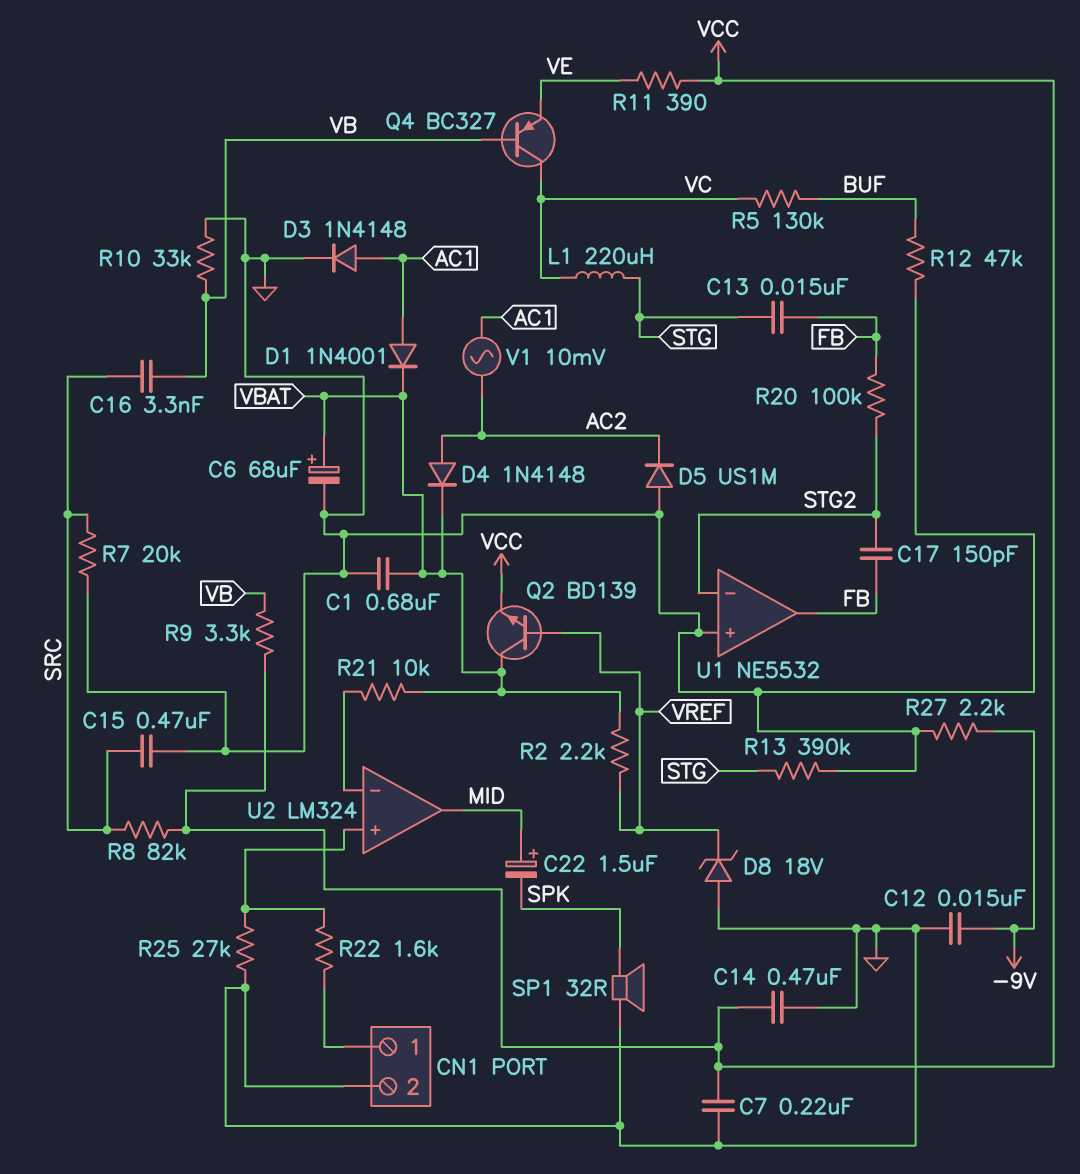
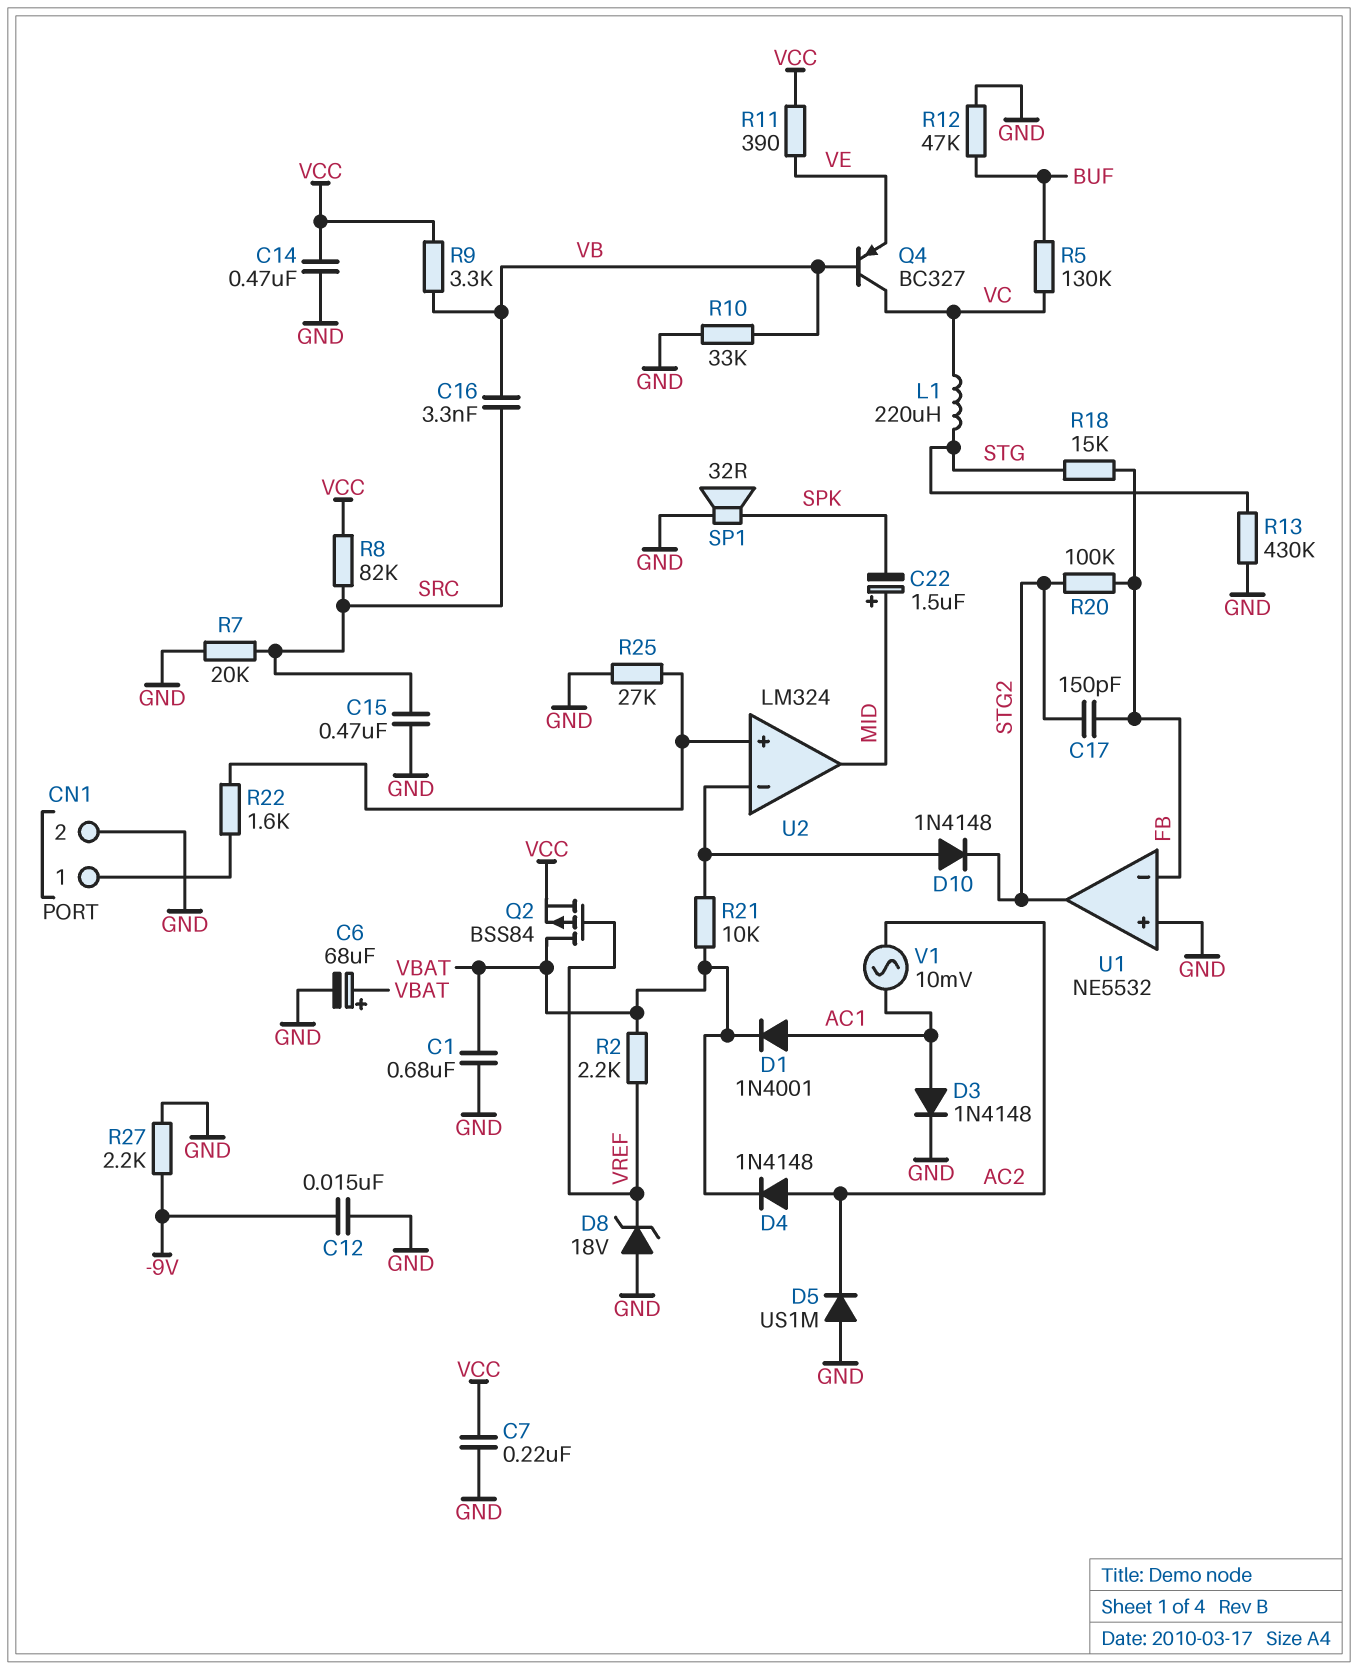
C13: 15nF (FB, STG) -> none
D10: none -> diode 1N4148 (A U2/in-, K STG2)
Q2: NPN BD139 (B VREF, C VBAT, E VCC) -> PMOS BSS84 (G VREF, D VBAT, S VCC)
R13: 390k (GND, STG) -> 430k (GND, STG)
R18: none -> 15k (FB, STG)
U1 pin in-: STG2 -> FB
U1 pin out: FB -> STG2

